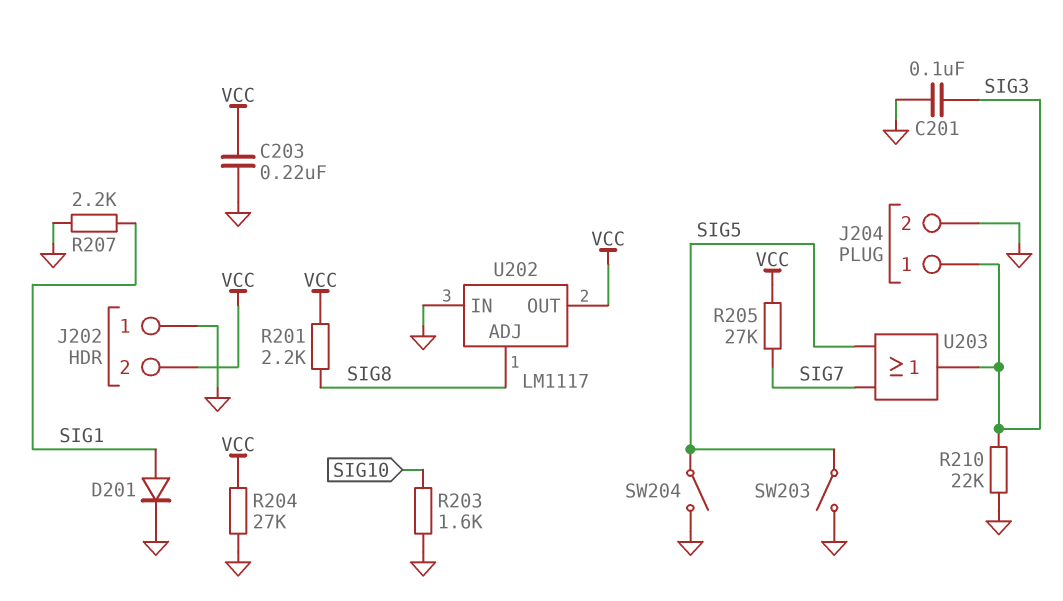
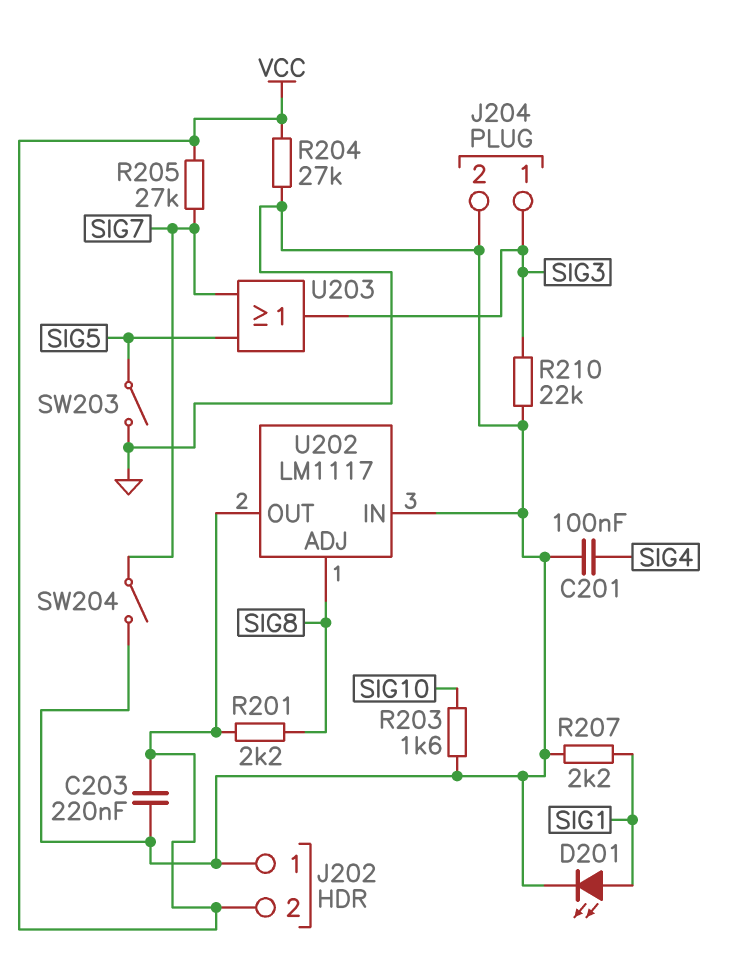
C201: 100nF (GND, SIG3) -> 100nF (GND, SIG4)
D201: diode (A SIG1, K GND) -> LED (A SIG1, K GND)
SW204: switch (GND, SIG5) -> switch (GND, SIG7)

